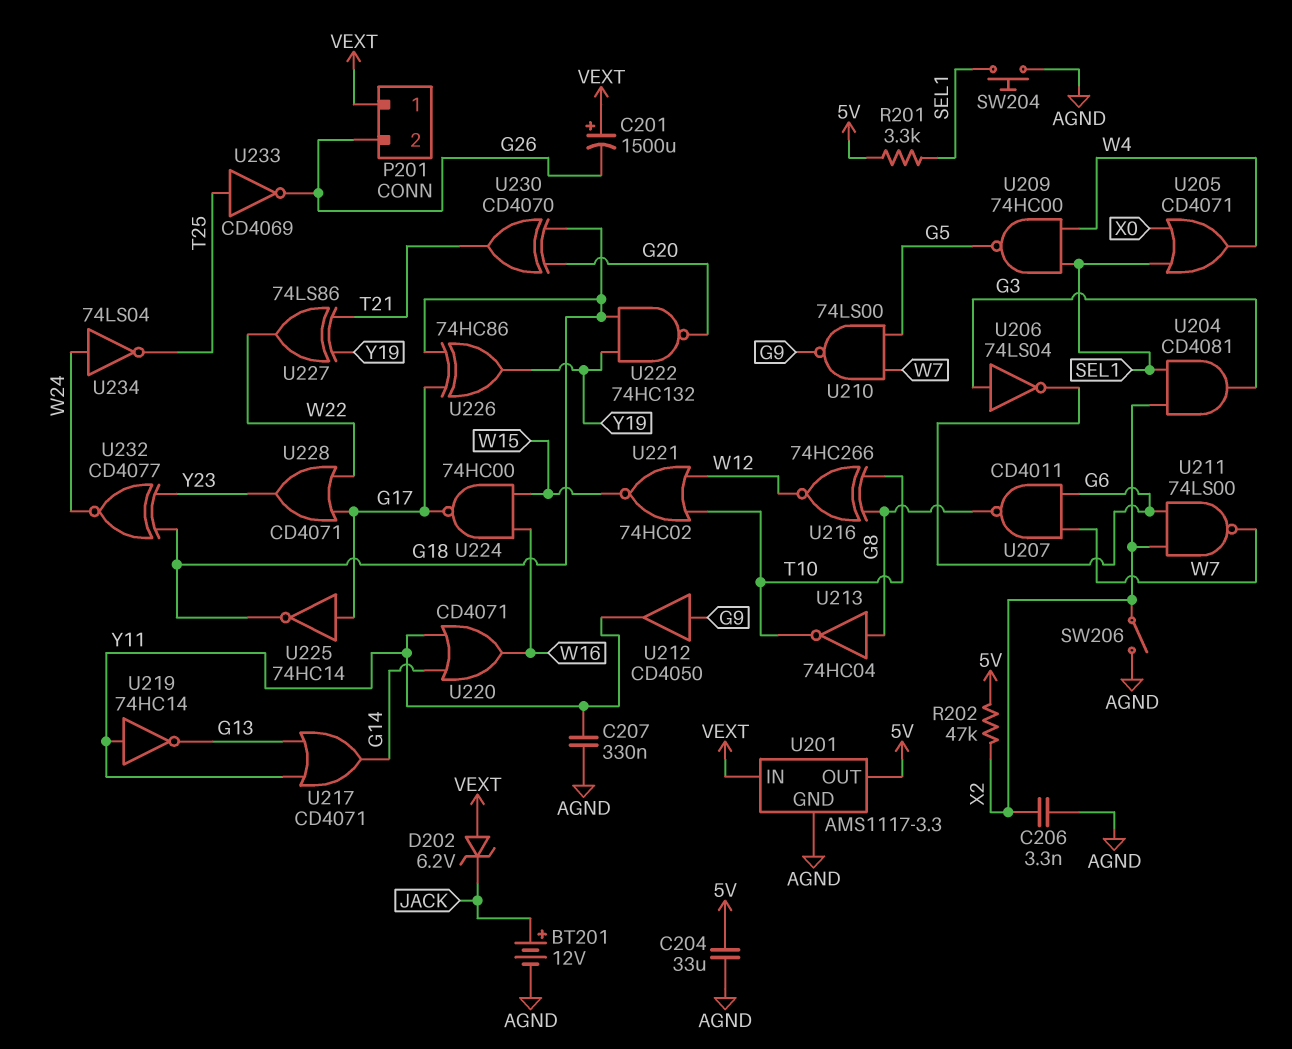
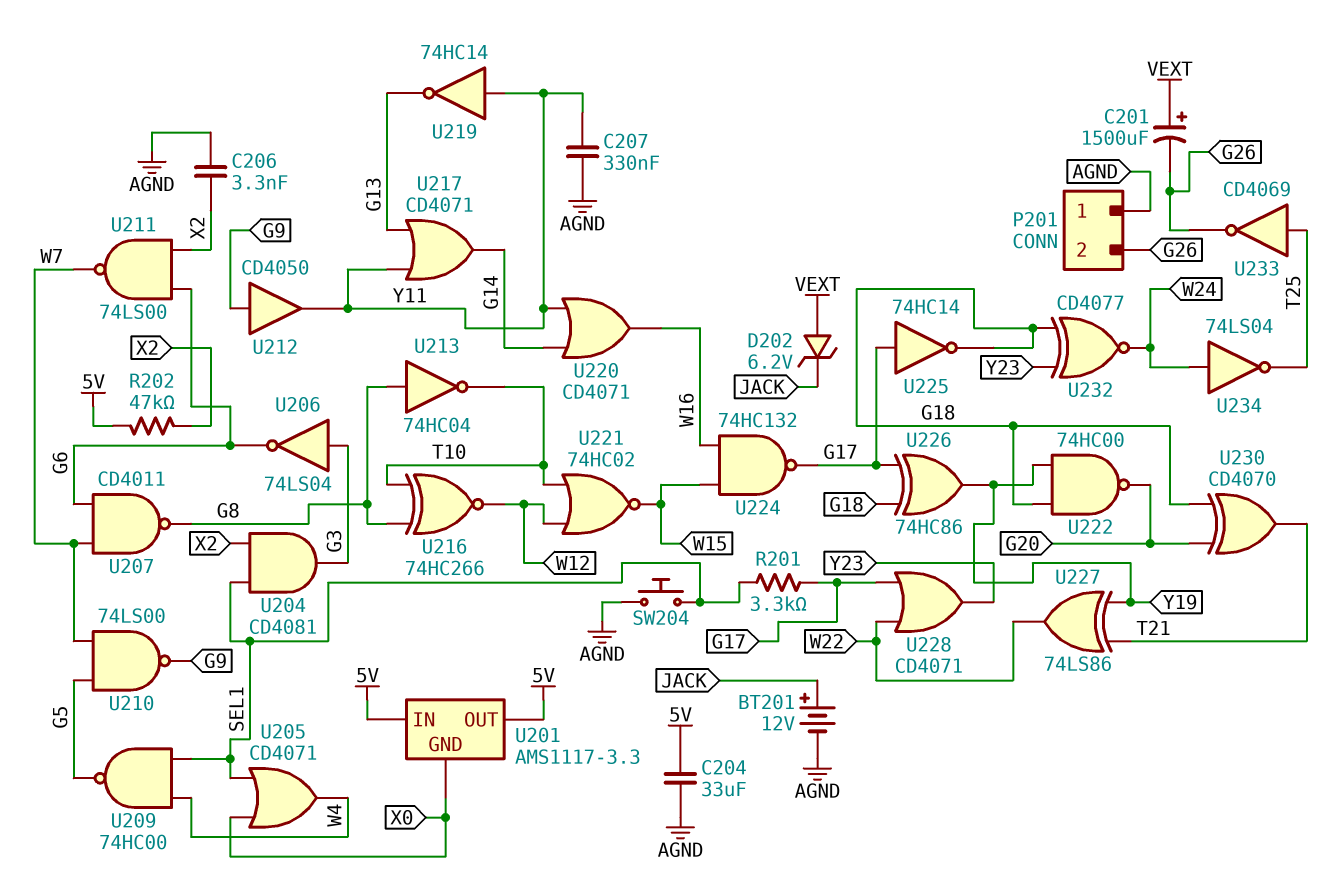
P201 pin 1: VEXT -> AGND
R201: 3.3k (5V, SEL1) -> 3.3k (G17, SEL1)
SW206: switch (AGND, X2) -> none
U201 pin GND: AGND -> X0
U201 pin IN: VEXT -> 5V
U222: NAND 74HC132 (in G18, in Y19, out G20) -> NAND 74HC00 (in G18, in Y19, out G20)
U224: NAND 74HC00 (in W15, in W16, out G17) -> NAND 74HC132 (in W15, in W16, out G17)

